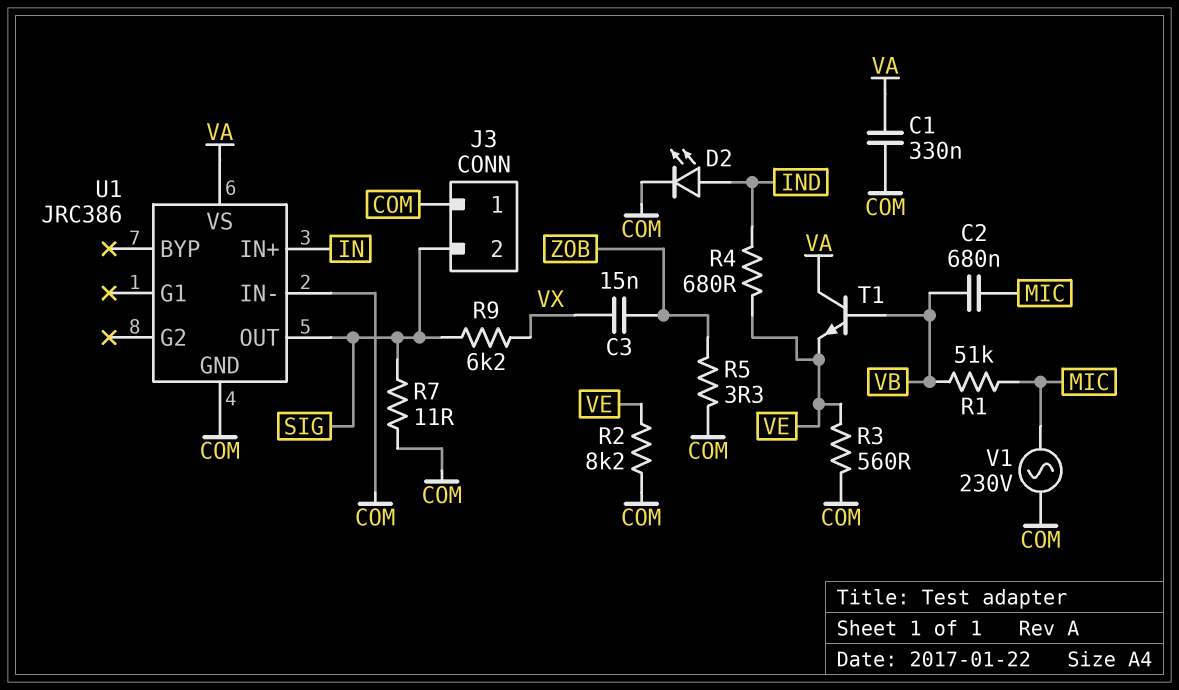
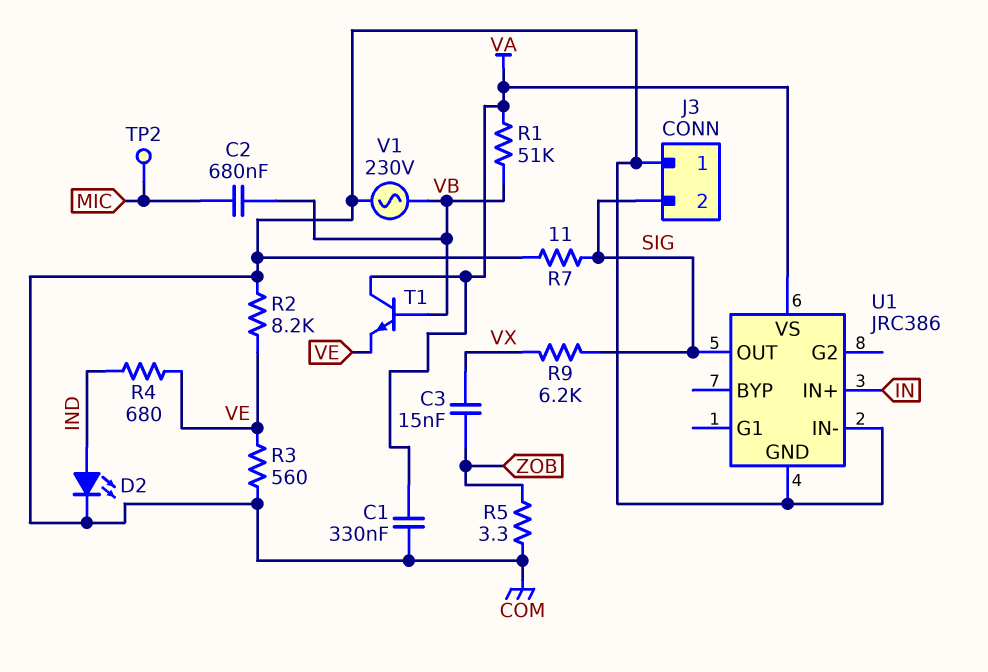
R1: 51k (MIC, VB) -> 51k (VA, VB)
TP2: none -> test point (MIC)
V1: AC 230V (COM, MIC) -> AC 230V (COM, VB)

